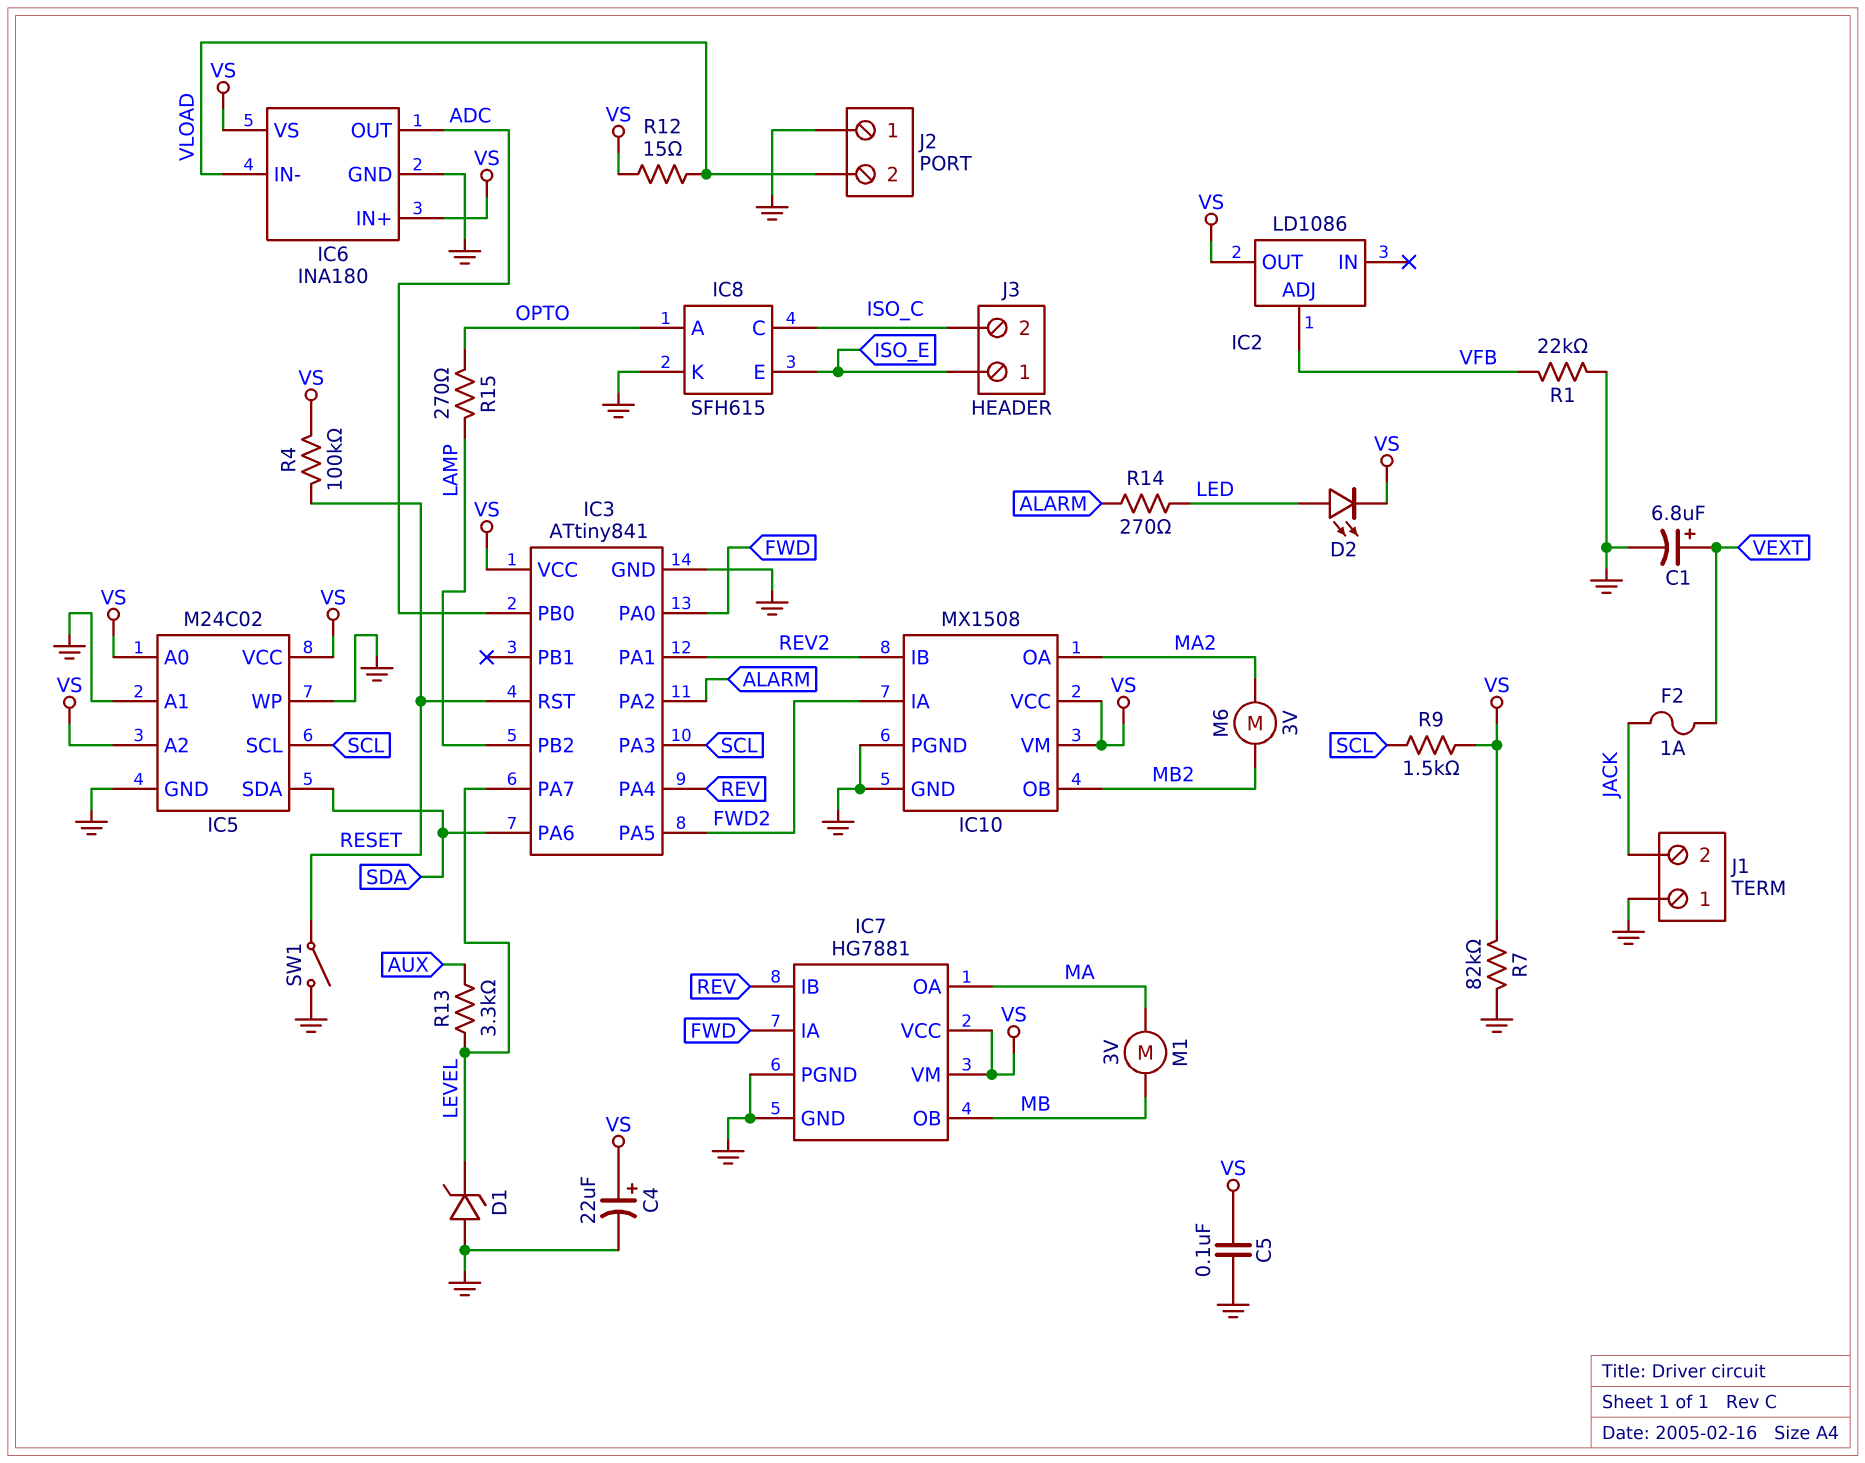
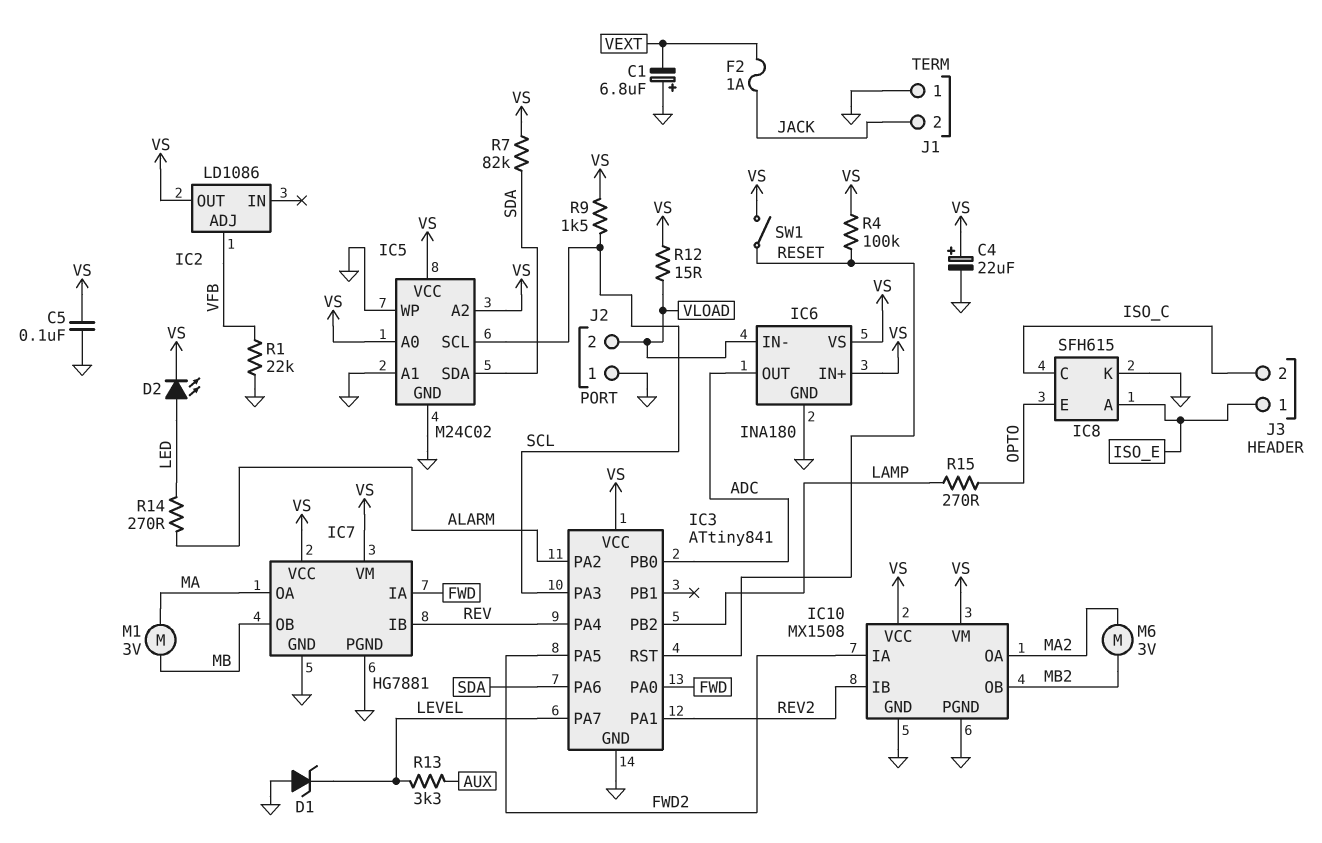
C1: 6.8uF (plus VEXT, minus GND) -> 6.8uF (plus GND, minus VEXT)
IC8 pin A: OPTO -> ISO_E
IC8 pin E: ISO_E -> OPTO
R7: 82k (GND, VS) -> 82k (SDA, VS)
SW1: switch (GND, RESET) -> switch (RESET, VS)

